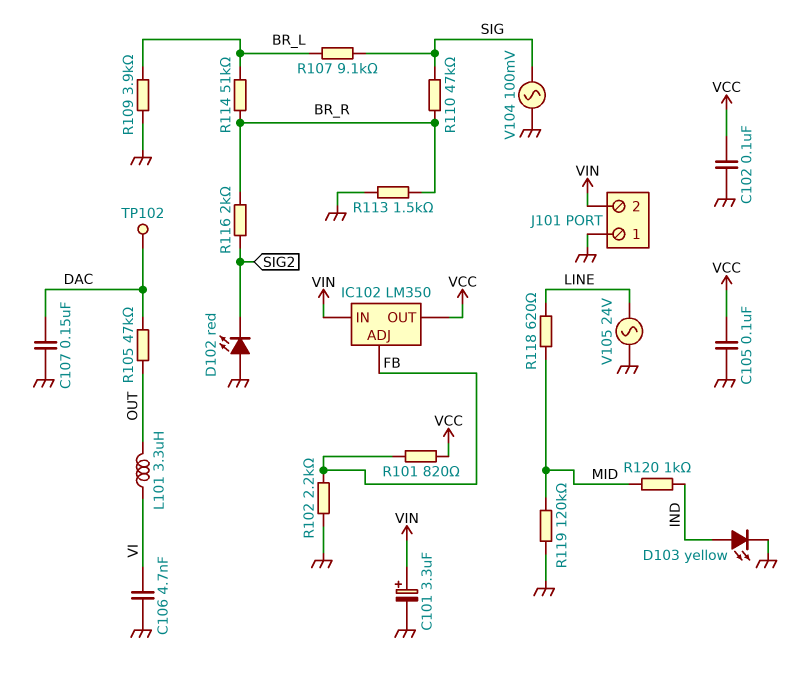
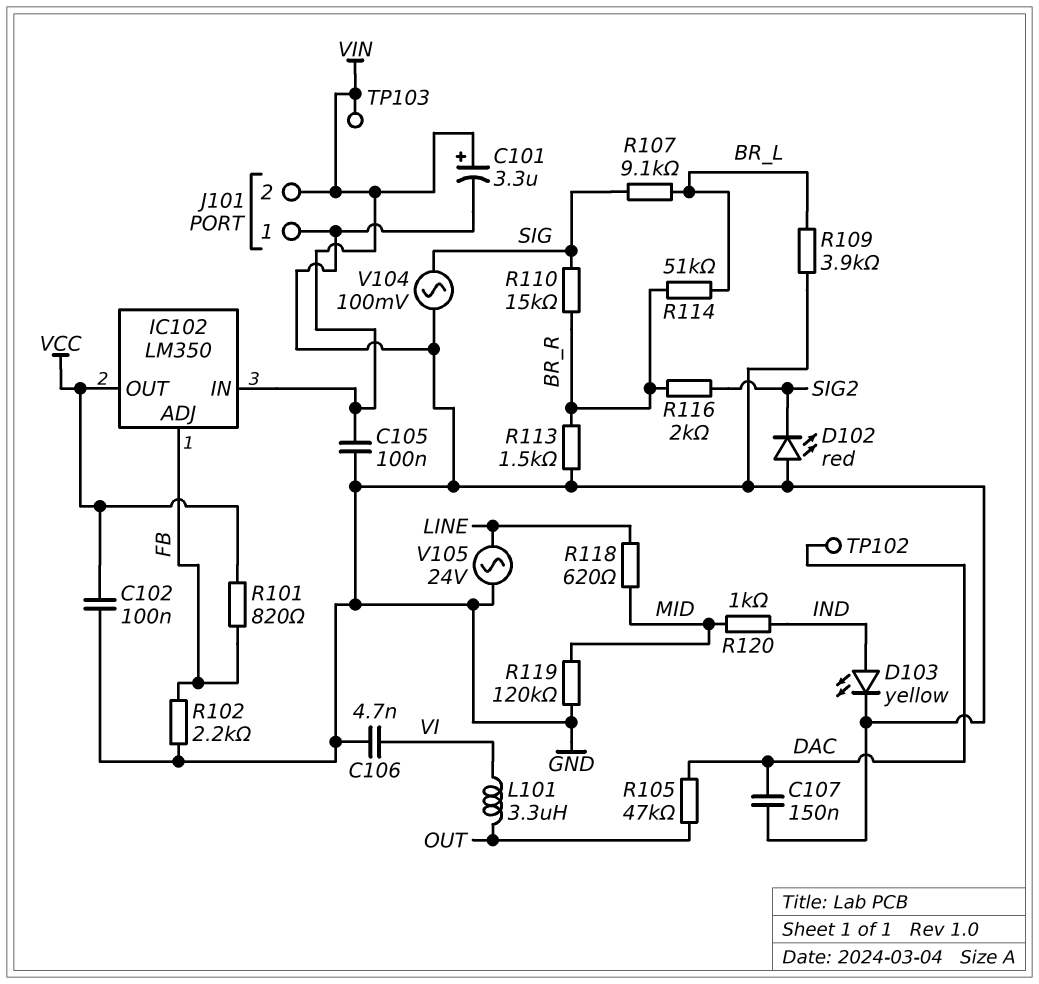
C105: 100nF (GND, VCC) -> 100nF (GND, VIN)
R110: 47k (BR_R, SIG) -> 15k (BR_R, SIG)
TP103: none -> test point (VIN)

